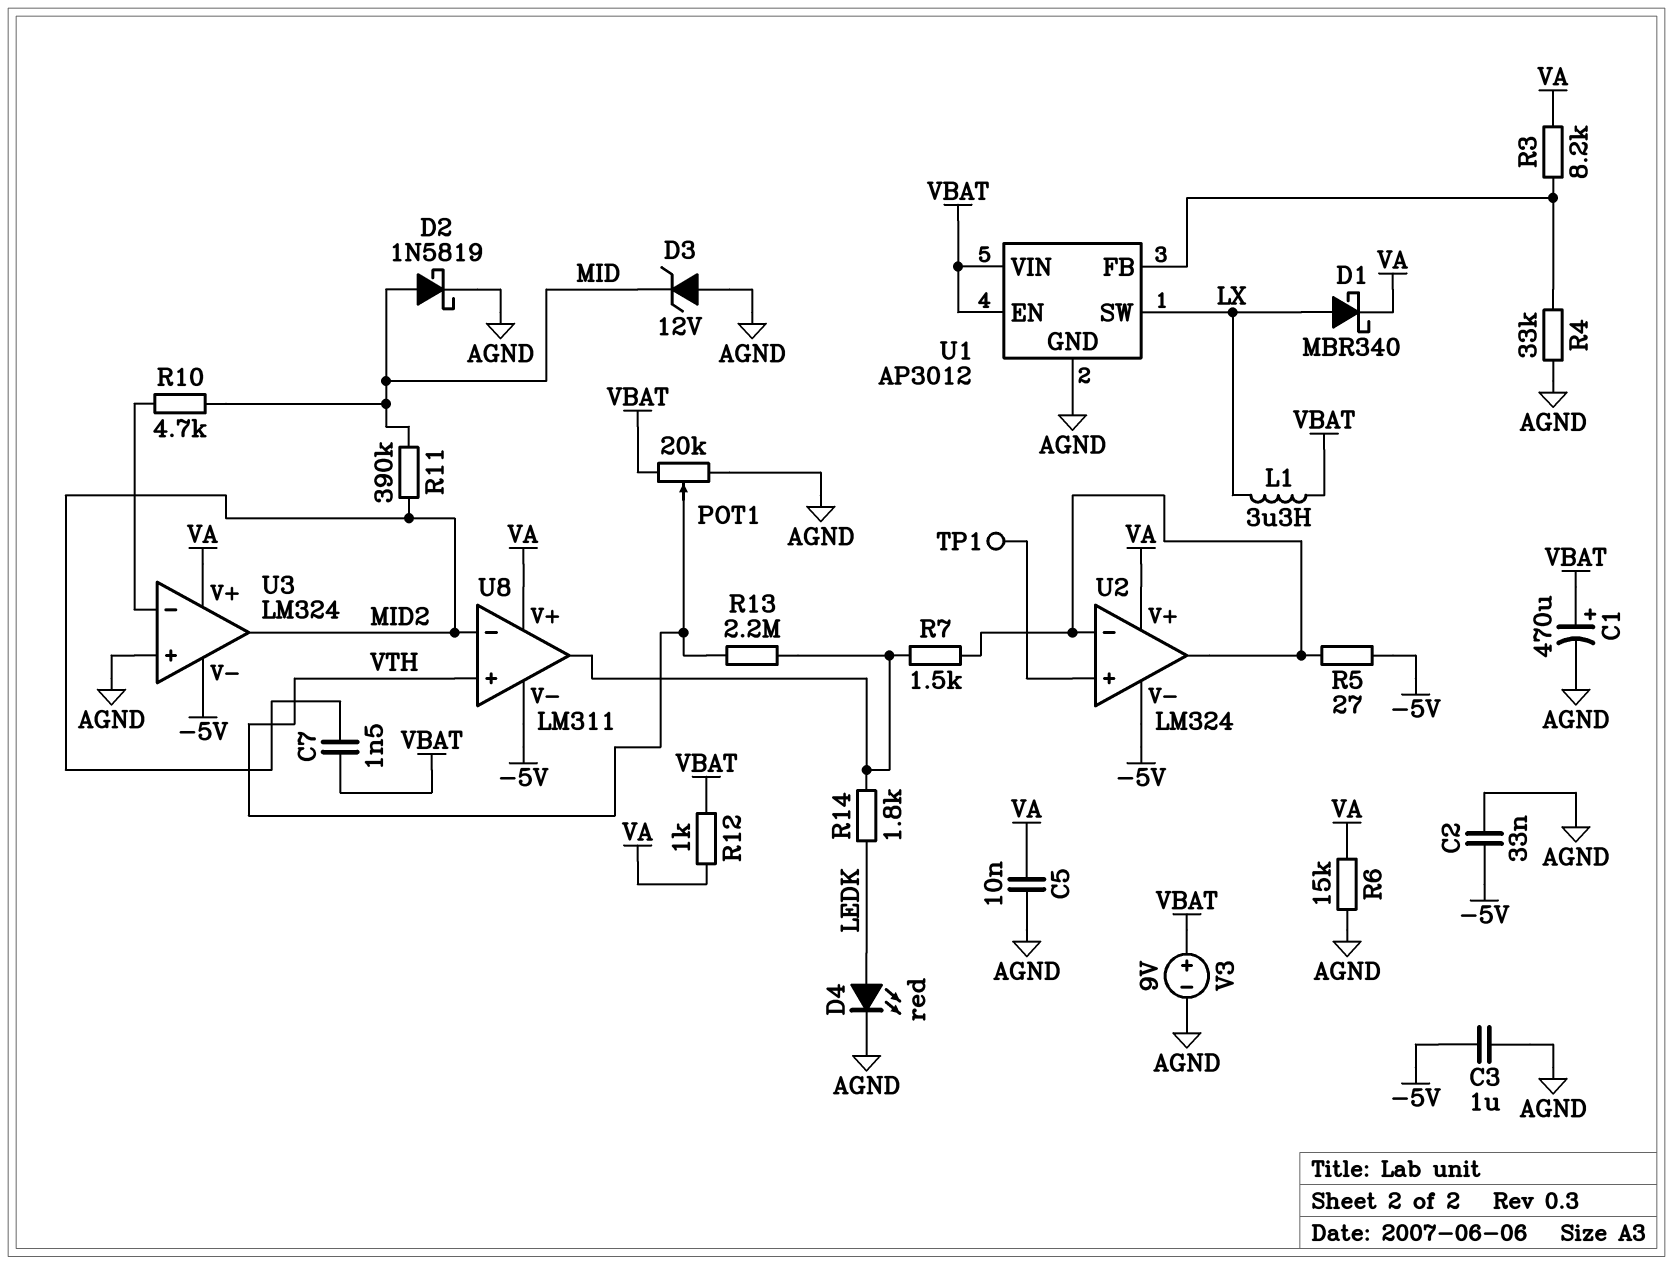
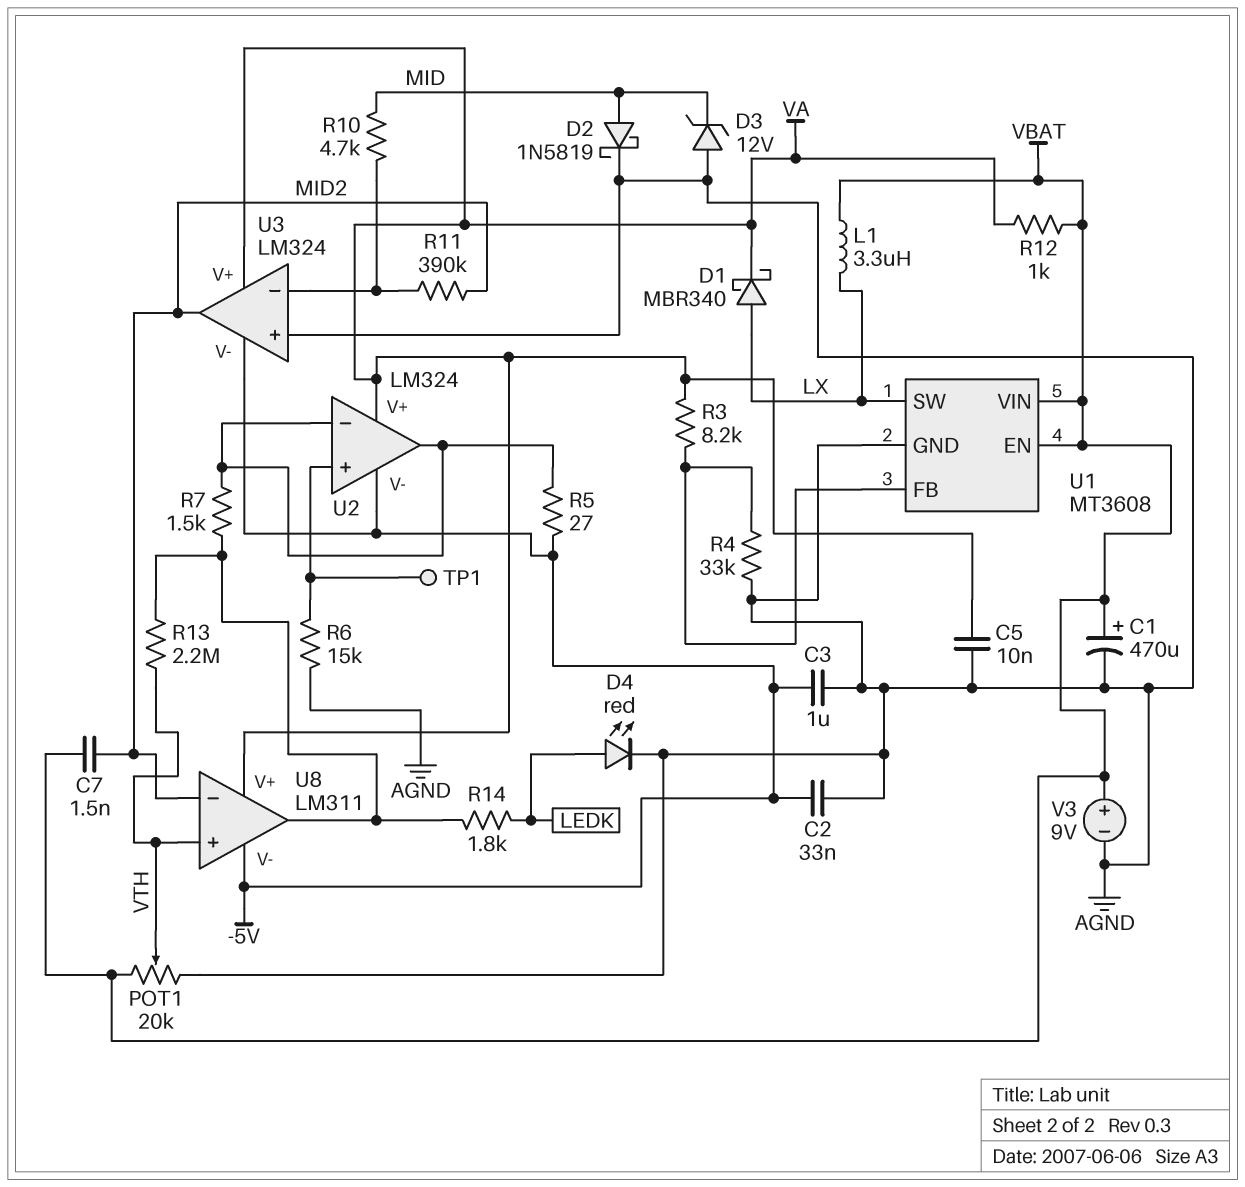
R6: 15k (AGND, VA) -> 15k (AGND, U2/in+)
R11: 390k (MID, MID2) -> 390k (MID2, U3/in-)
U1: AP3012 -> MT3608

